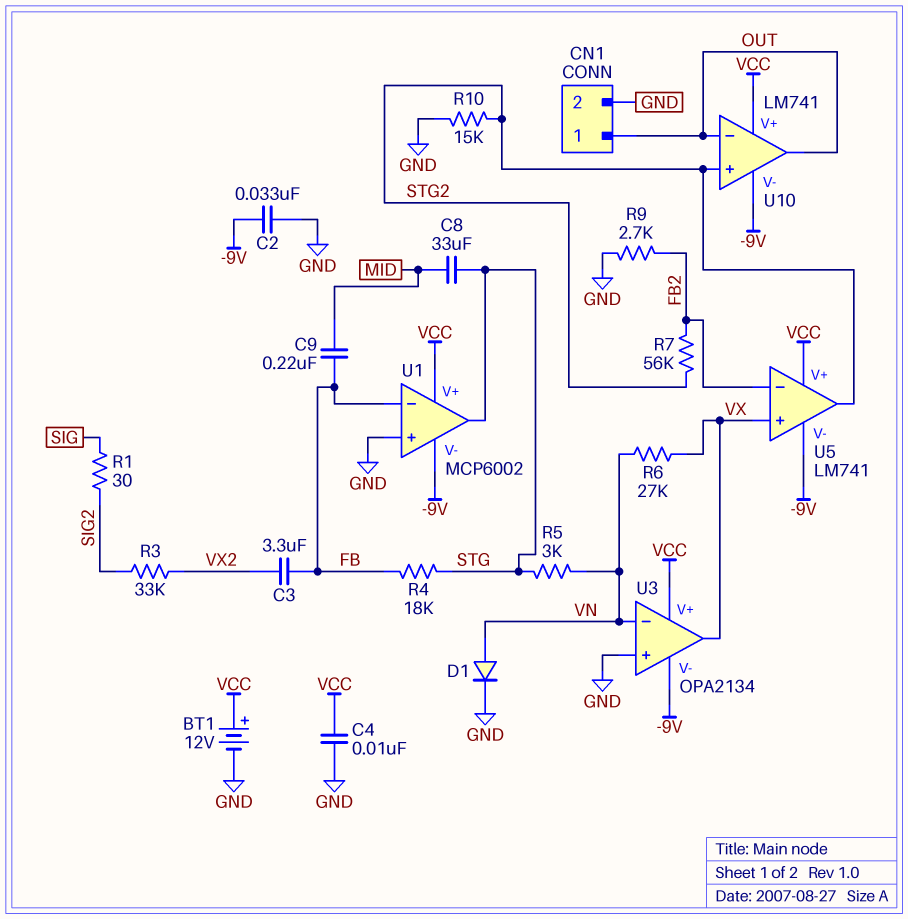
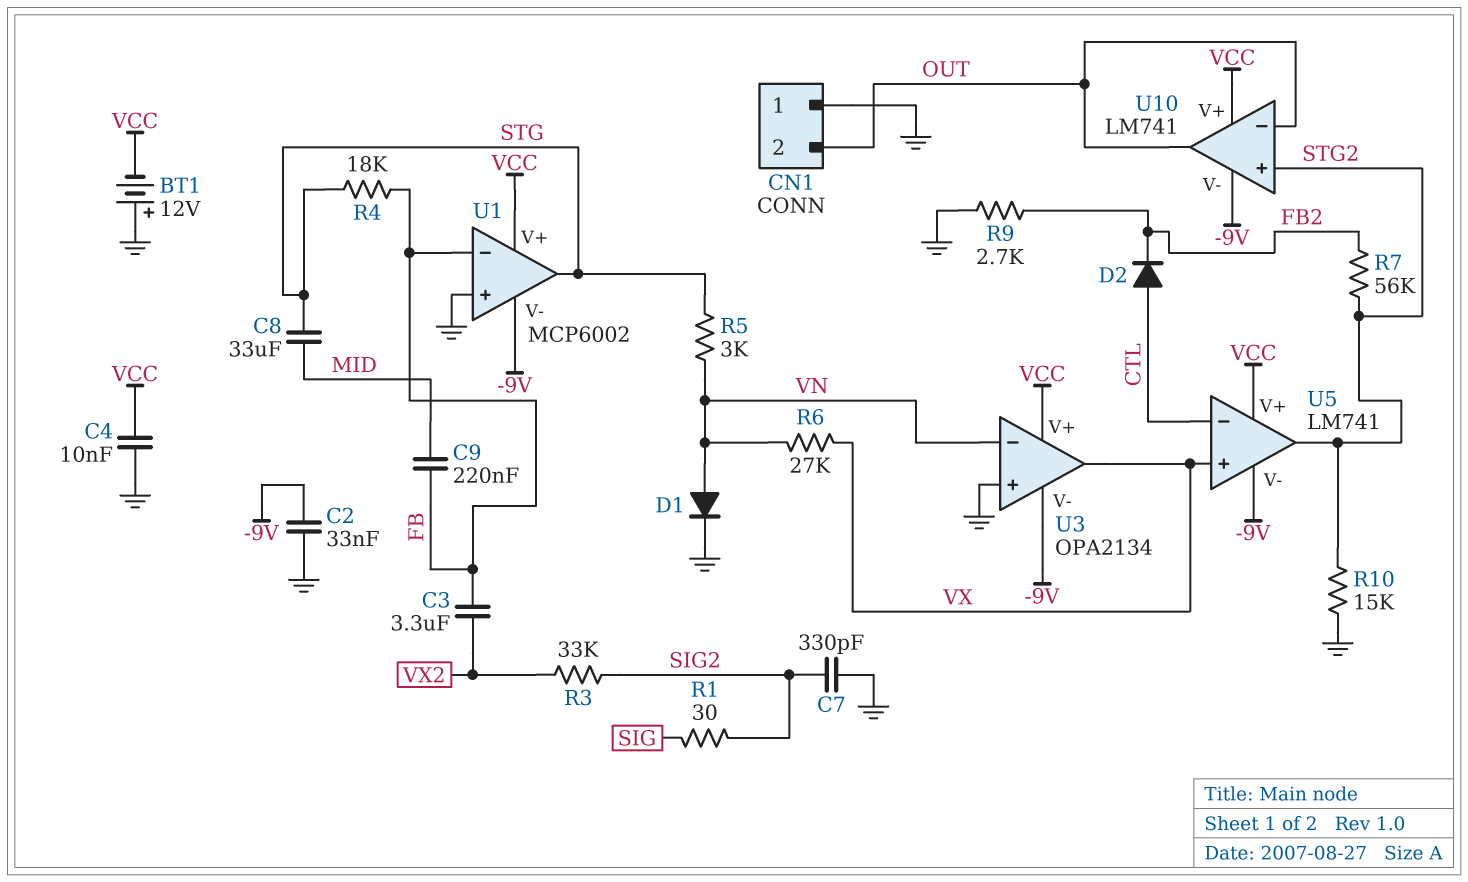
BT1: 12V (plus VCC, minus GND) -> 12V (plus GND, minus VCC)
C7: none -> 330pF (GND, SIG2)
CN1 pin 1: OUT -> GND
CN1 pin 2: GND -> OUT
D2: none -> diode (A CTL, K FB2)
U5 pin in-: FB2 -> CTL

